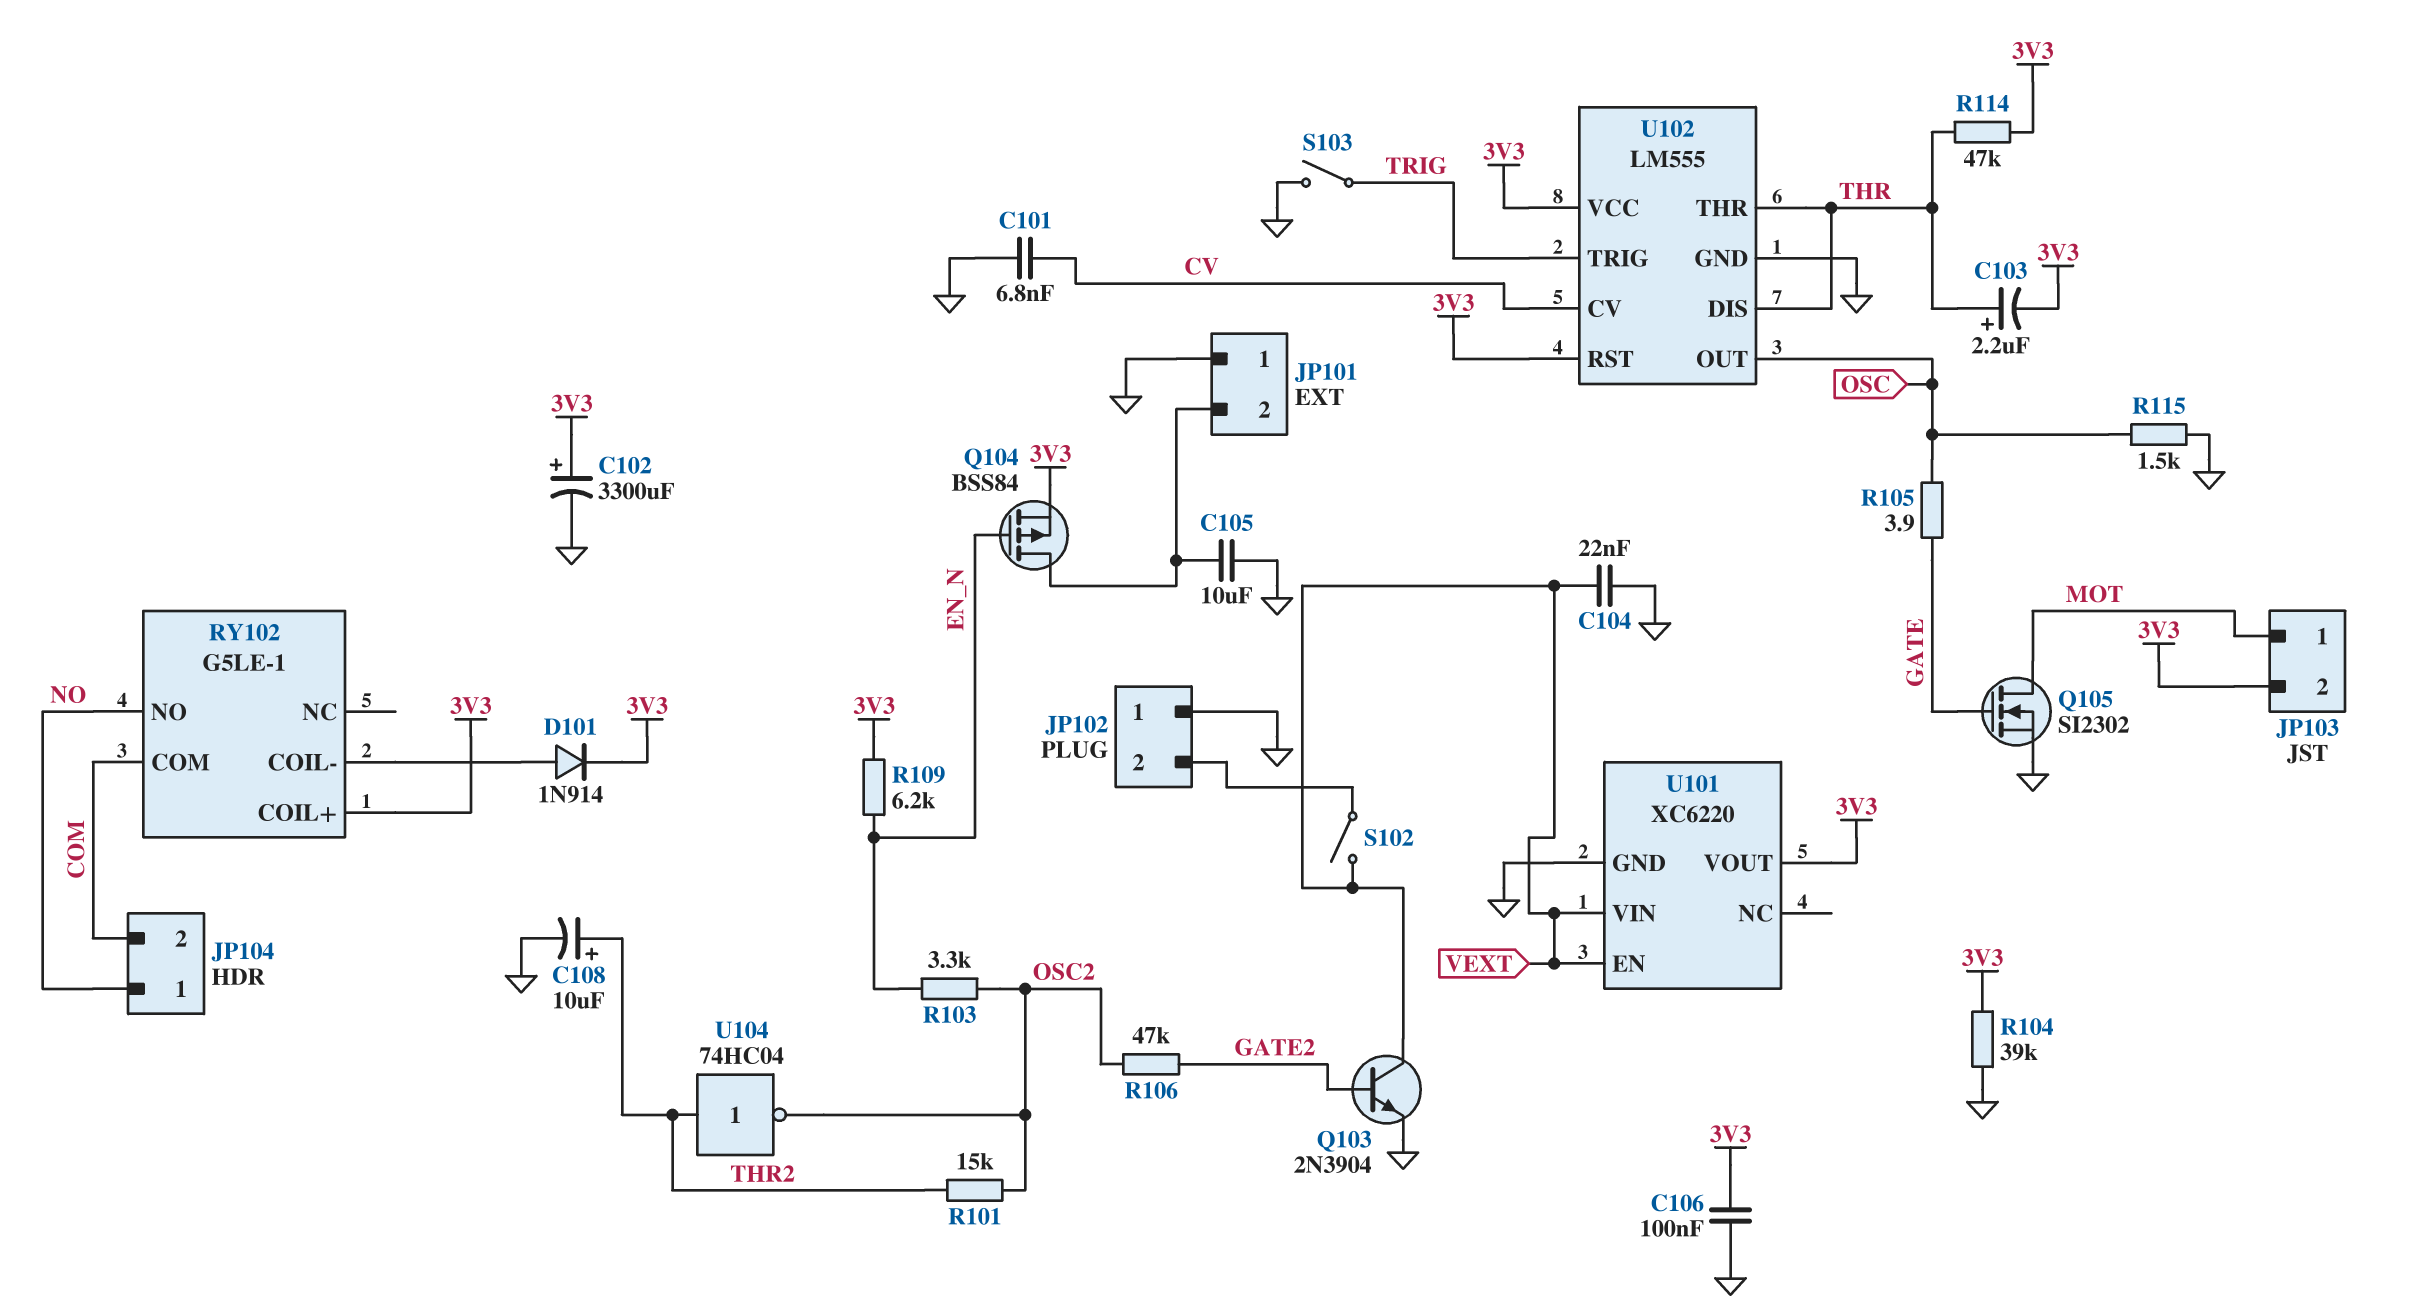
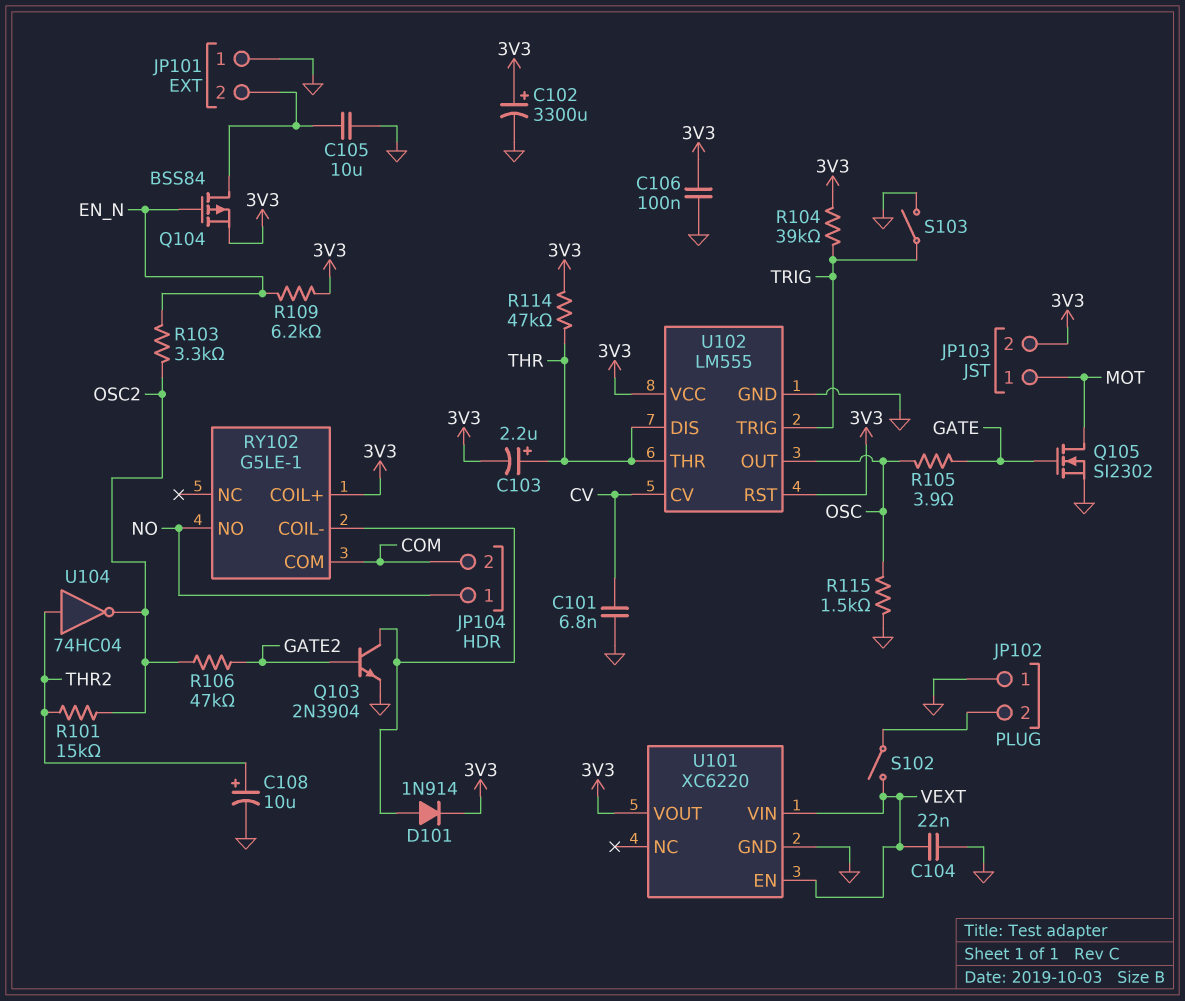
Q103: NPN 2N3904 (B GATE2, C VEXT, E GND) -> NPN 2N3904 (B GATE2, C RY102/COIL-, E GND)
R104: 39k (3V3, GND) -> 39k (3V3, TRIG)

